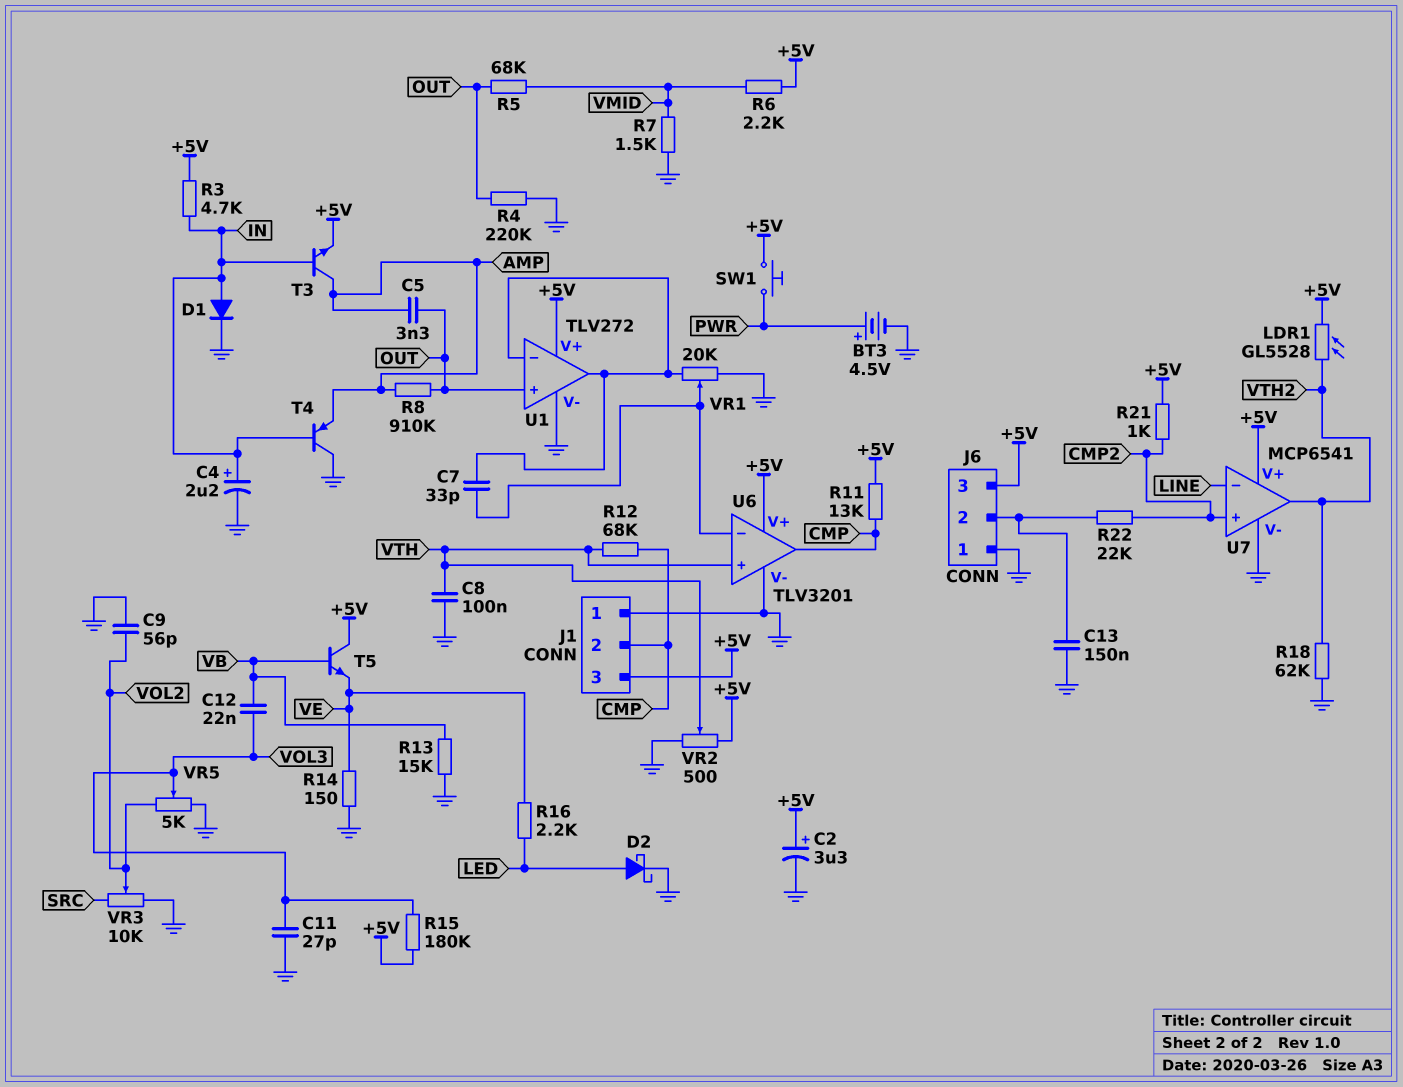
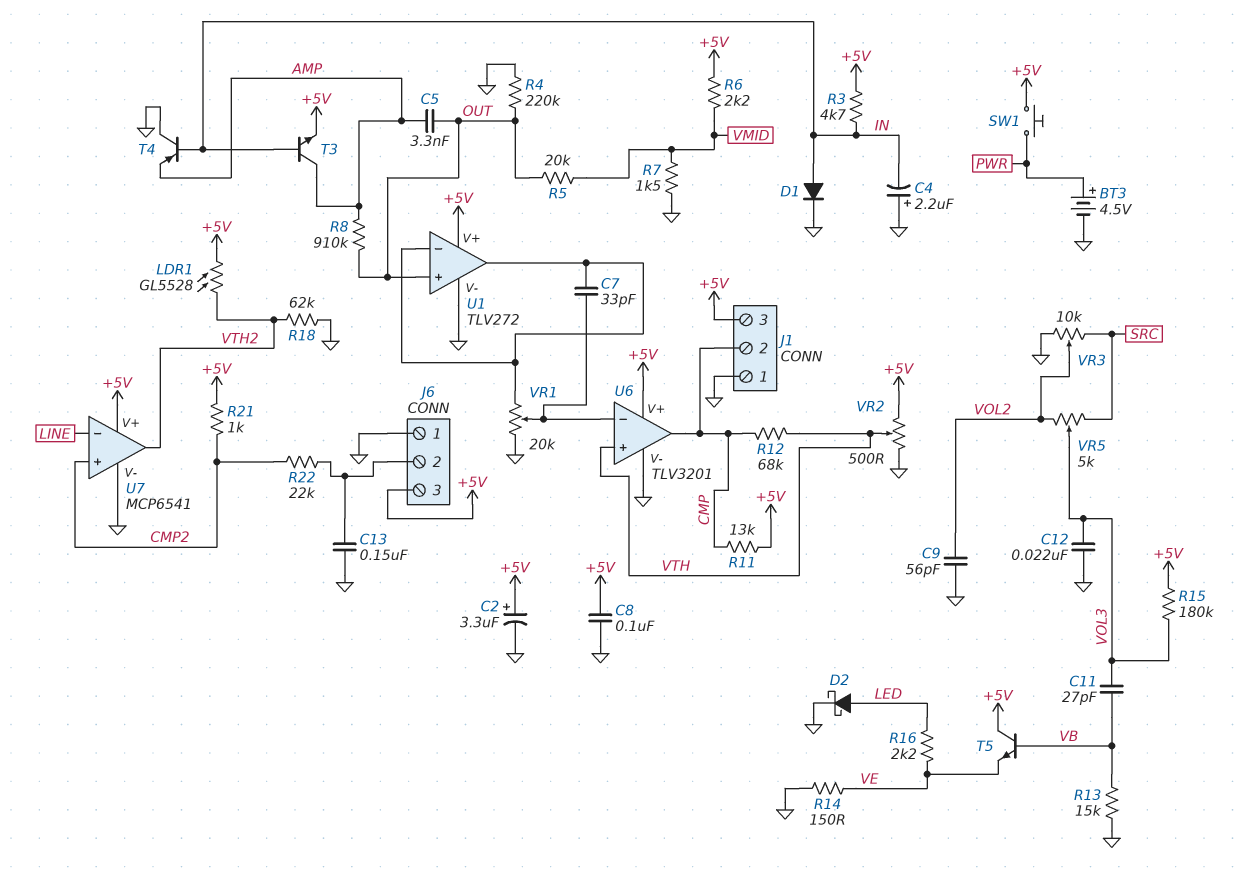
C4: 2.2uF (plus IN, minus GND) -> 2.2uF (plus GND, minus IN)
C8: 100nF (GND, VTH) -> 100nF (+5V, GND)
C11: 27pF (GND, VOL3) -> 27pF (VB, VOL3)
C12: 22nF (VB, VOL3) -> 22nF (GND, VOL3)
R5: 68k (OUT, VMID) -> 20k (OUT, VMID)
VR5: 5k (GND, VOL2, wiper VOL3) -> 5k (SRC, VOL2, wiper VOL3)

